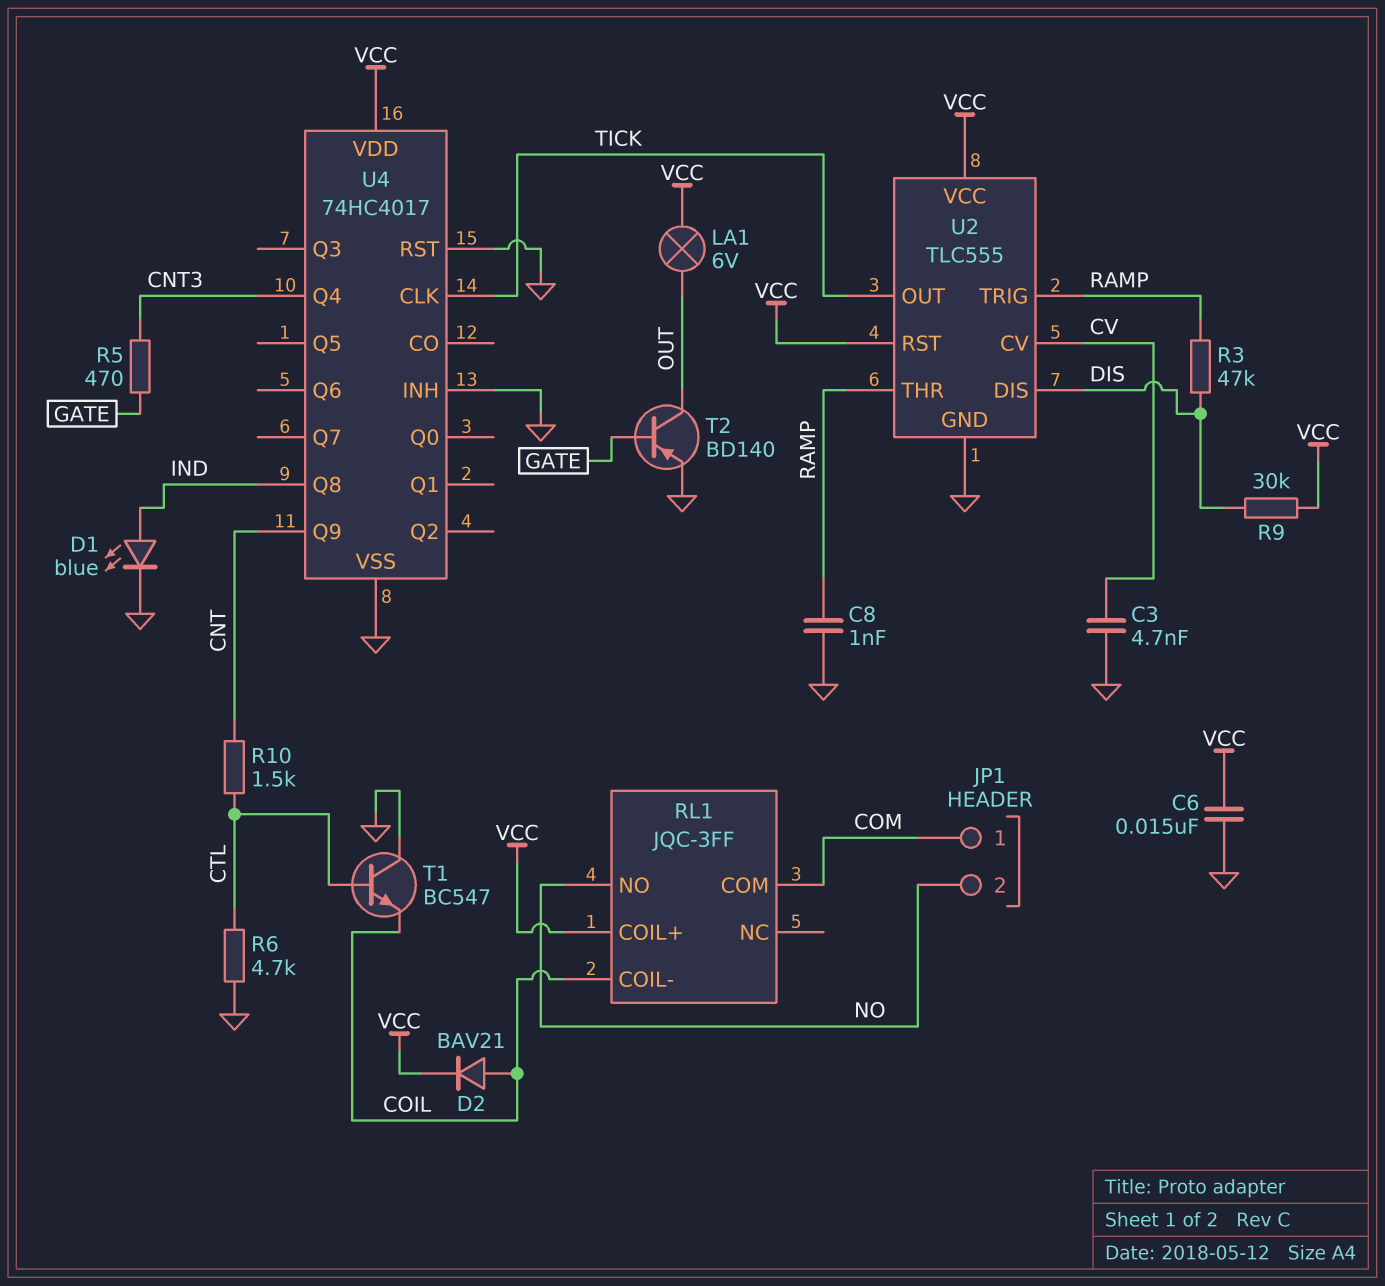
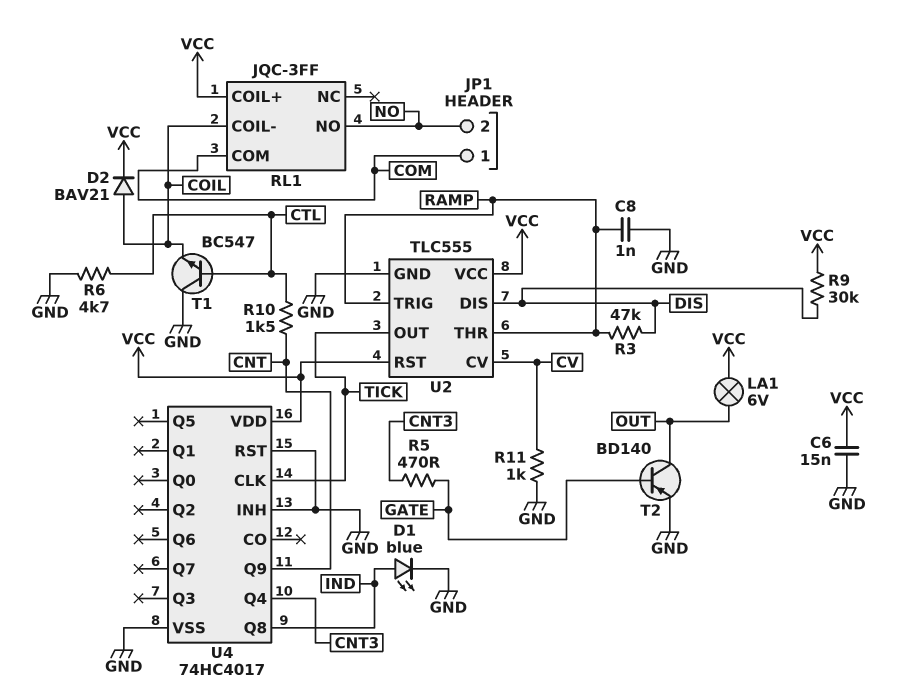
C3: 4.7nF (CV, GND) -> none
R11: none -> 1k (CV, GND)

